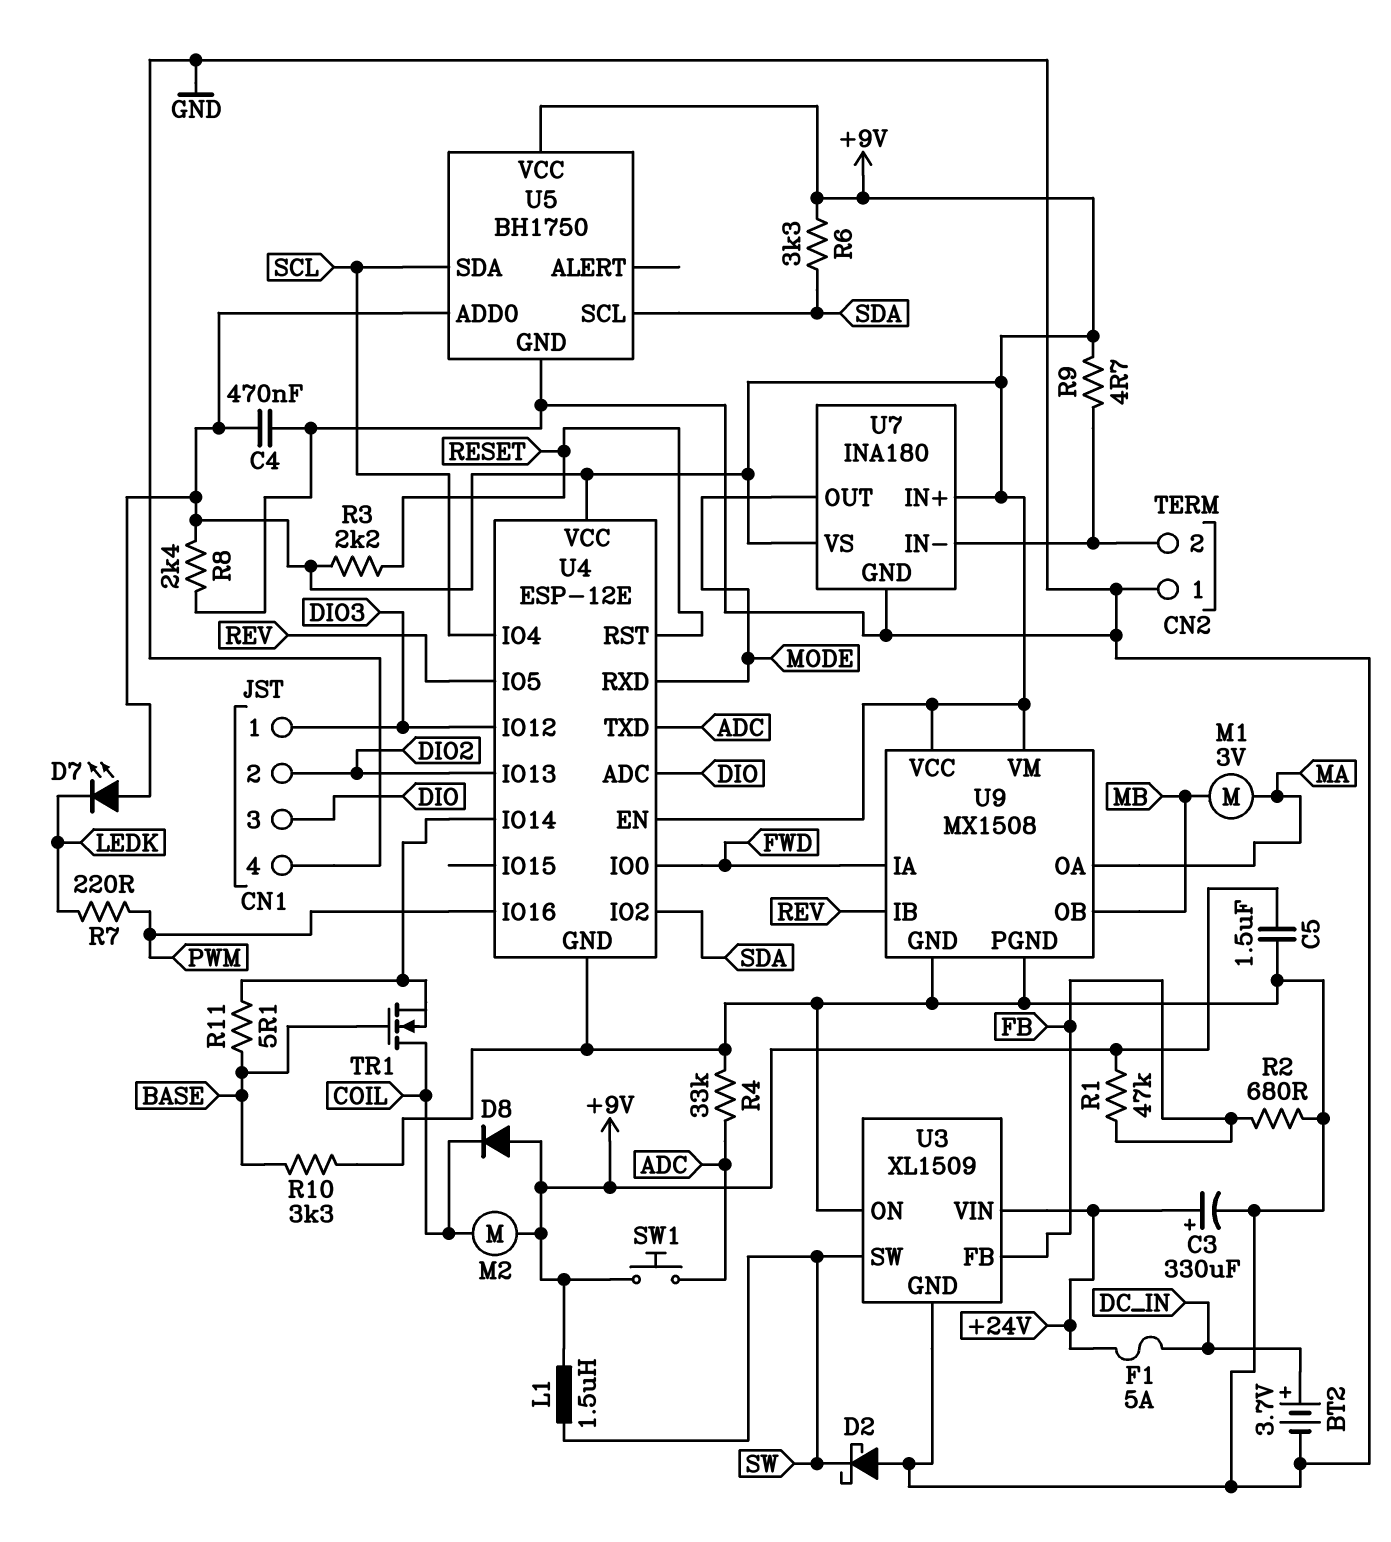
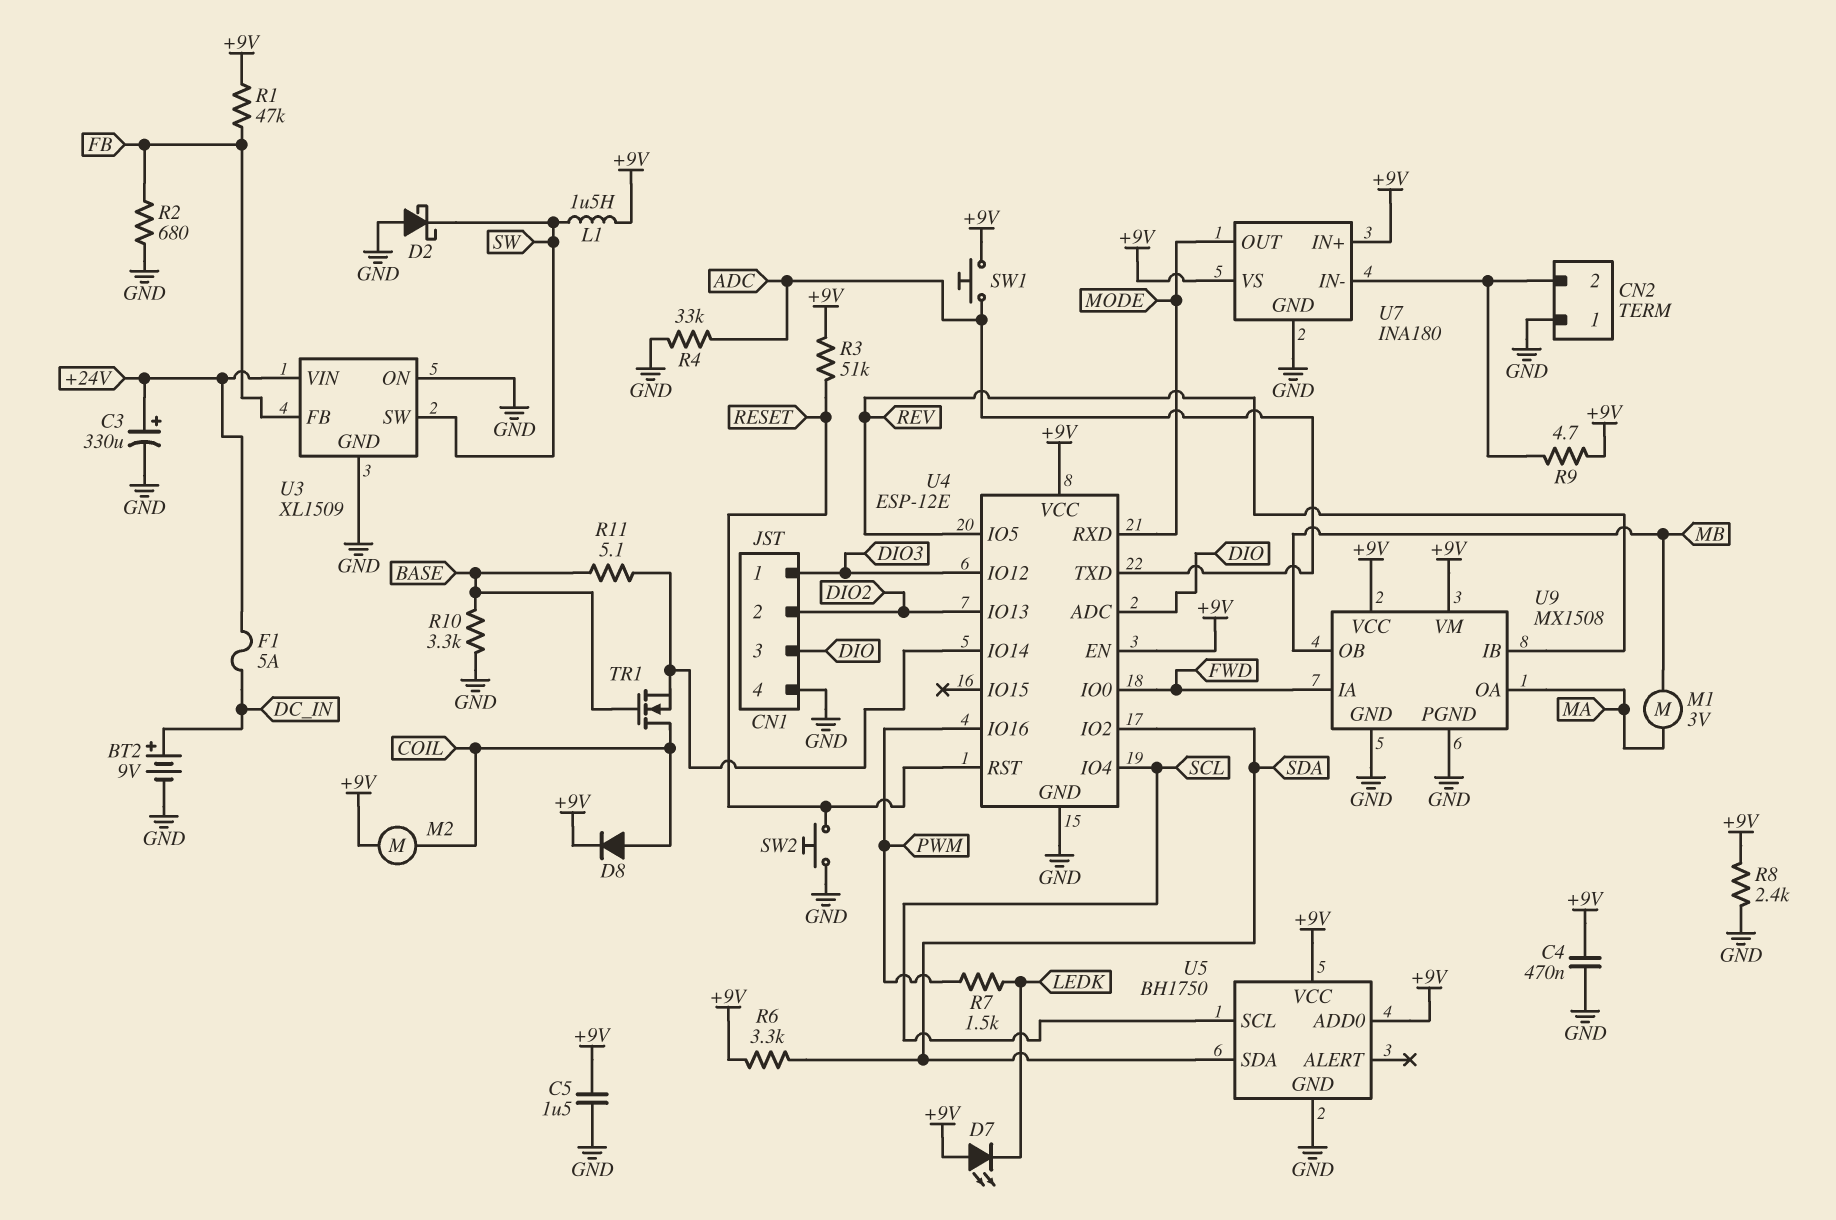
BT2: 3.7V (plus DC_IN, minus GND) -> 9V (plus DC_IN, minus GND)
D8: diode (A +9V, K COIL) -> diode (A COIL, K +9V)
R3: 2.2k (+9V, RESET) -> 51k (+9V, RESET)
R7: 220 (LEDK, PWM) -> 1.5k (LEDK, PWM)
SW2: none -> button (GND, RESET)
U5 pin SCL: SDA -> SCL
U5 pin SDA: SCL -> SDA

